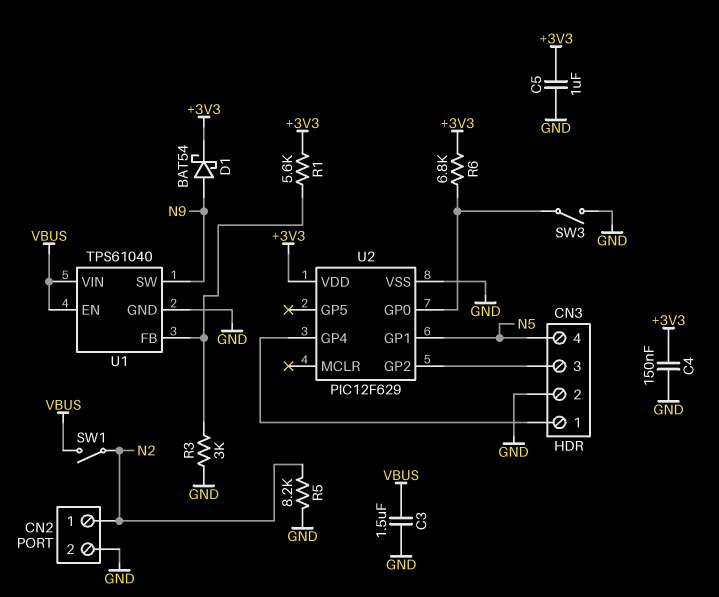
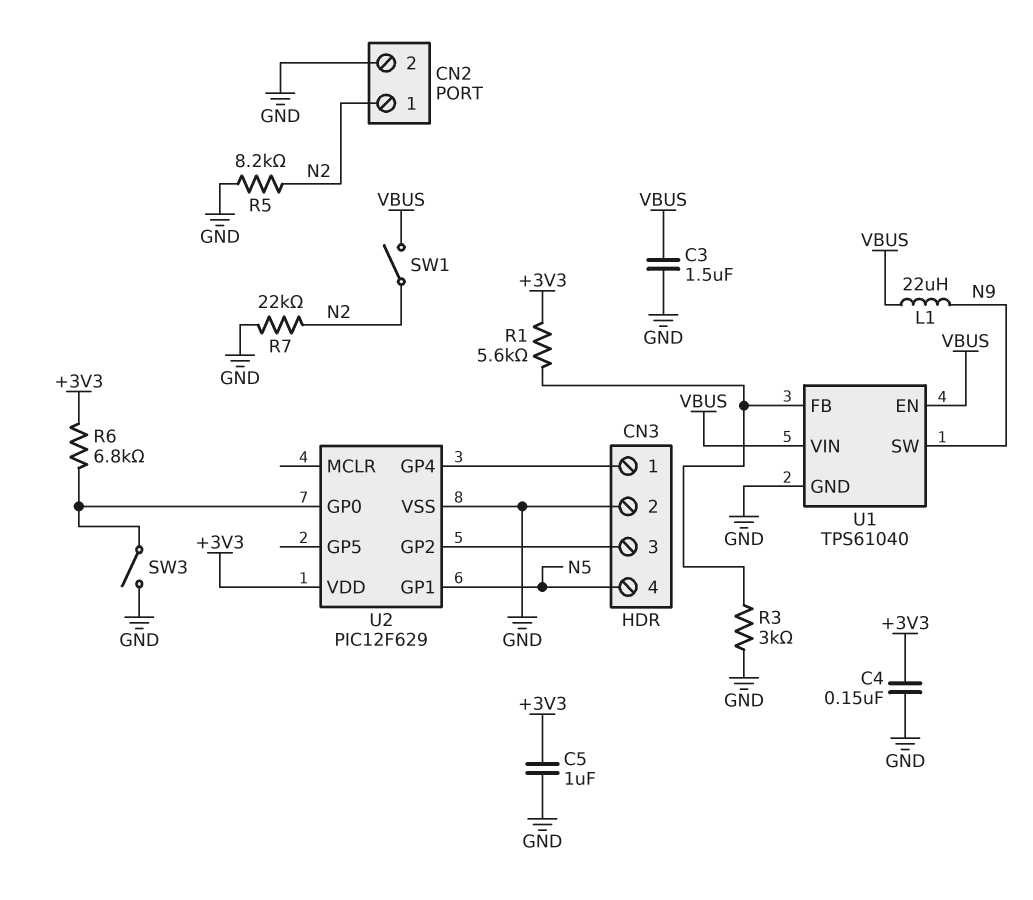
D1: schottky BAT54 (A N9, K +3V3) -> none
L1: none -> 22uH (N9, VBUS)
R7: none -> 22k (GND, N2)

